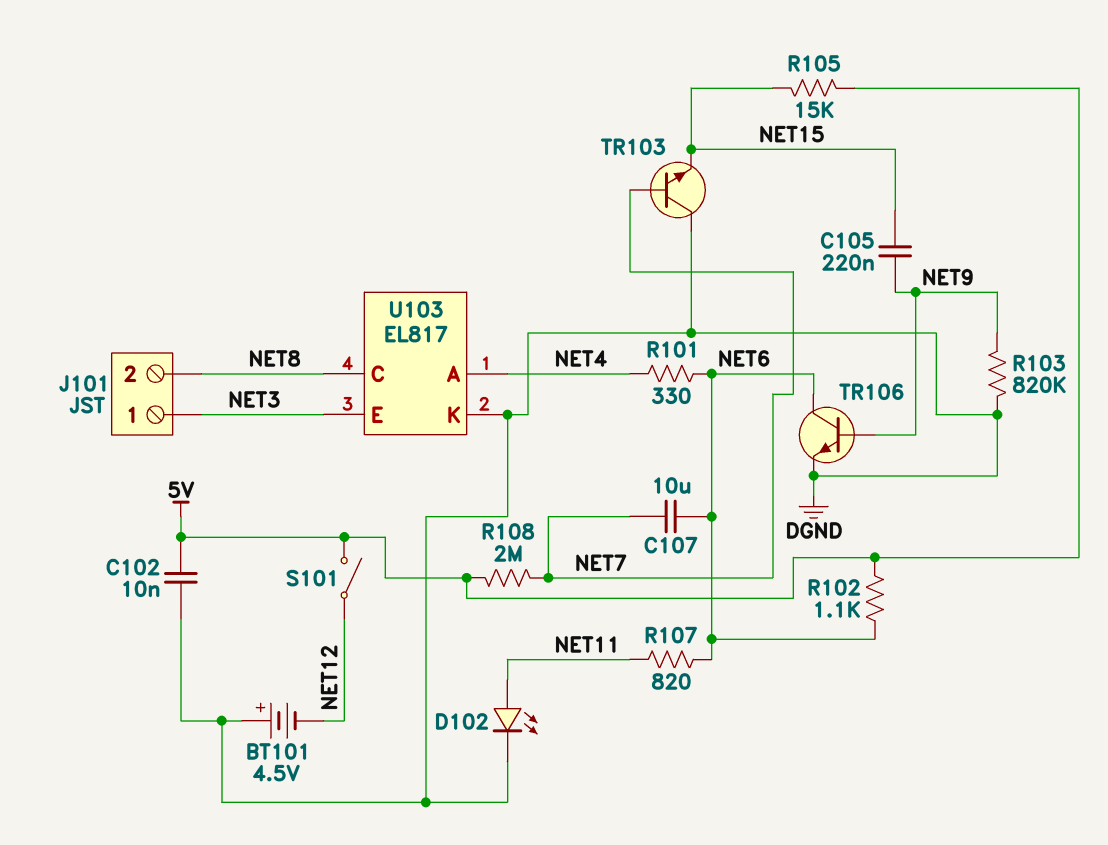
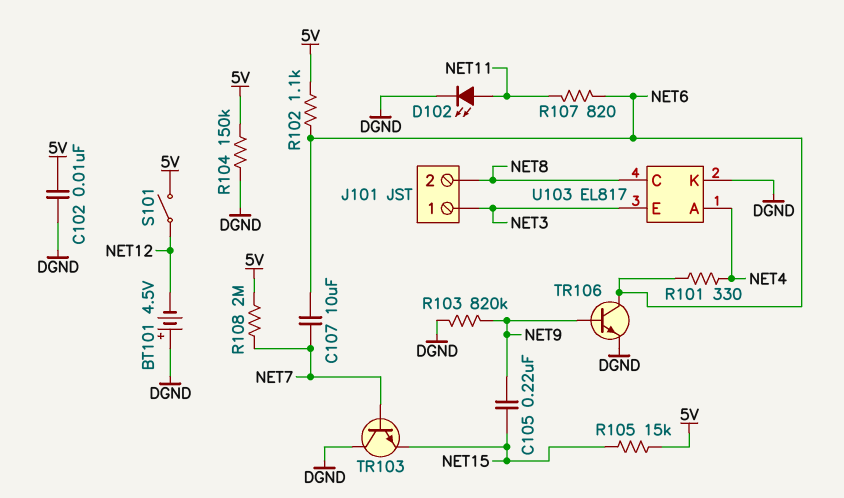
R104: none -> 150k (5V, DGND)

